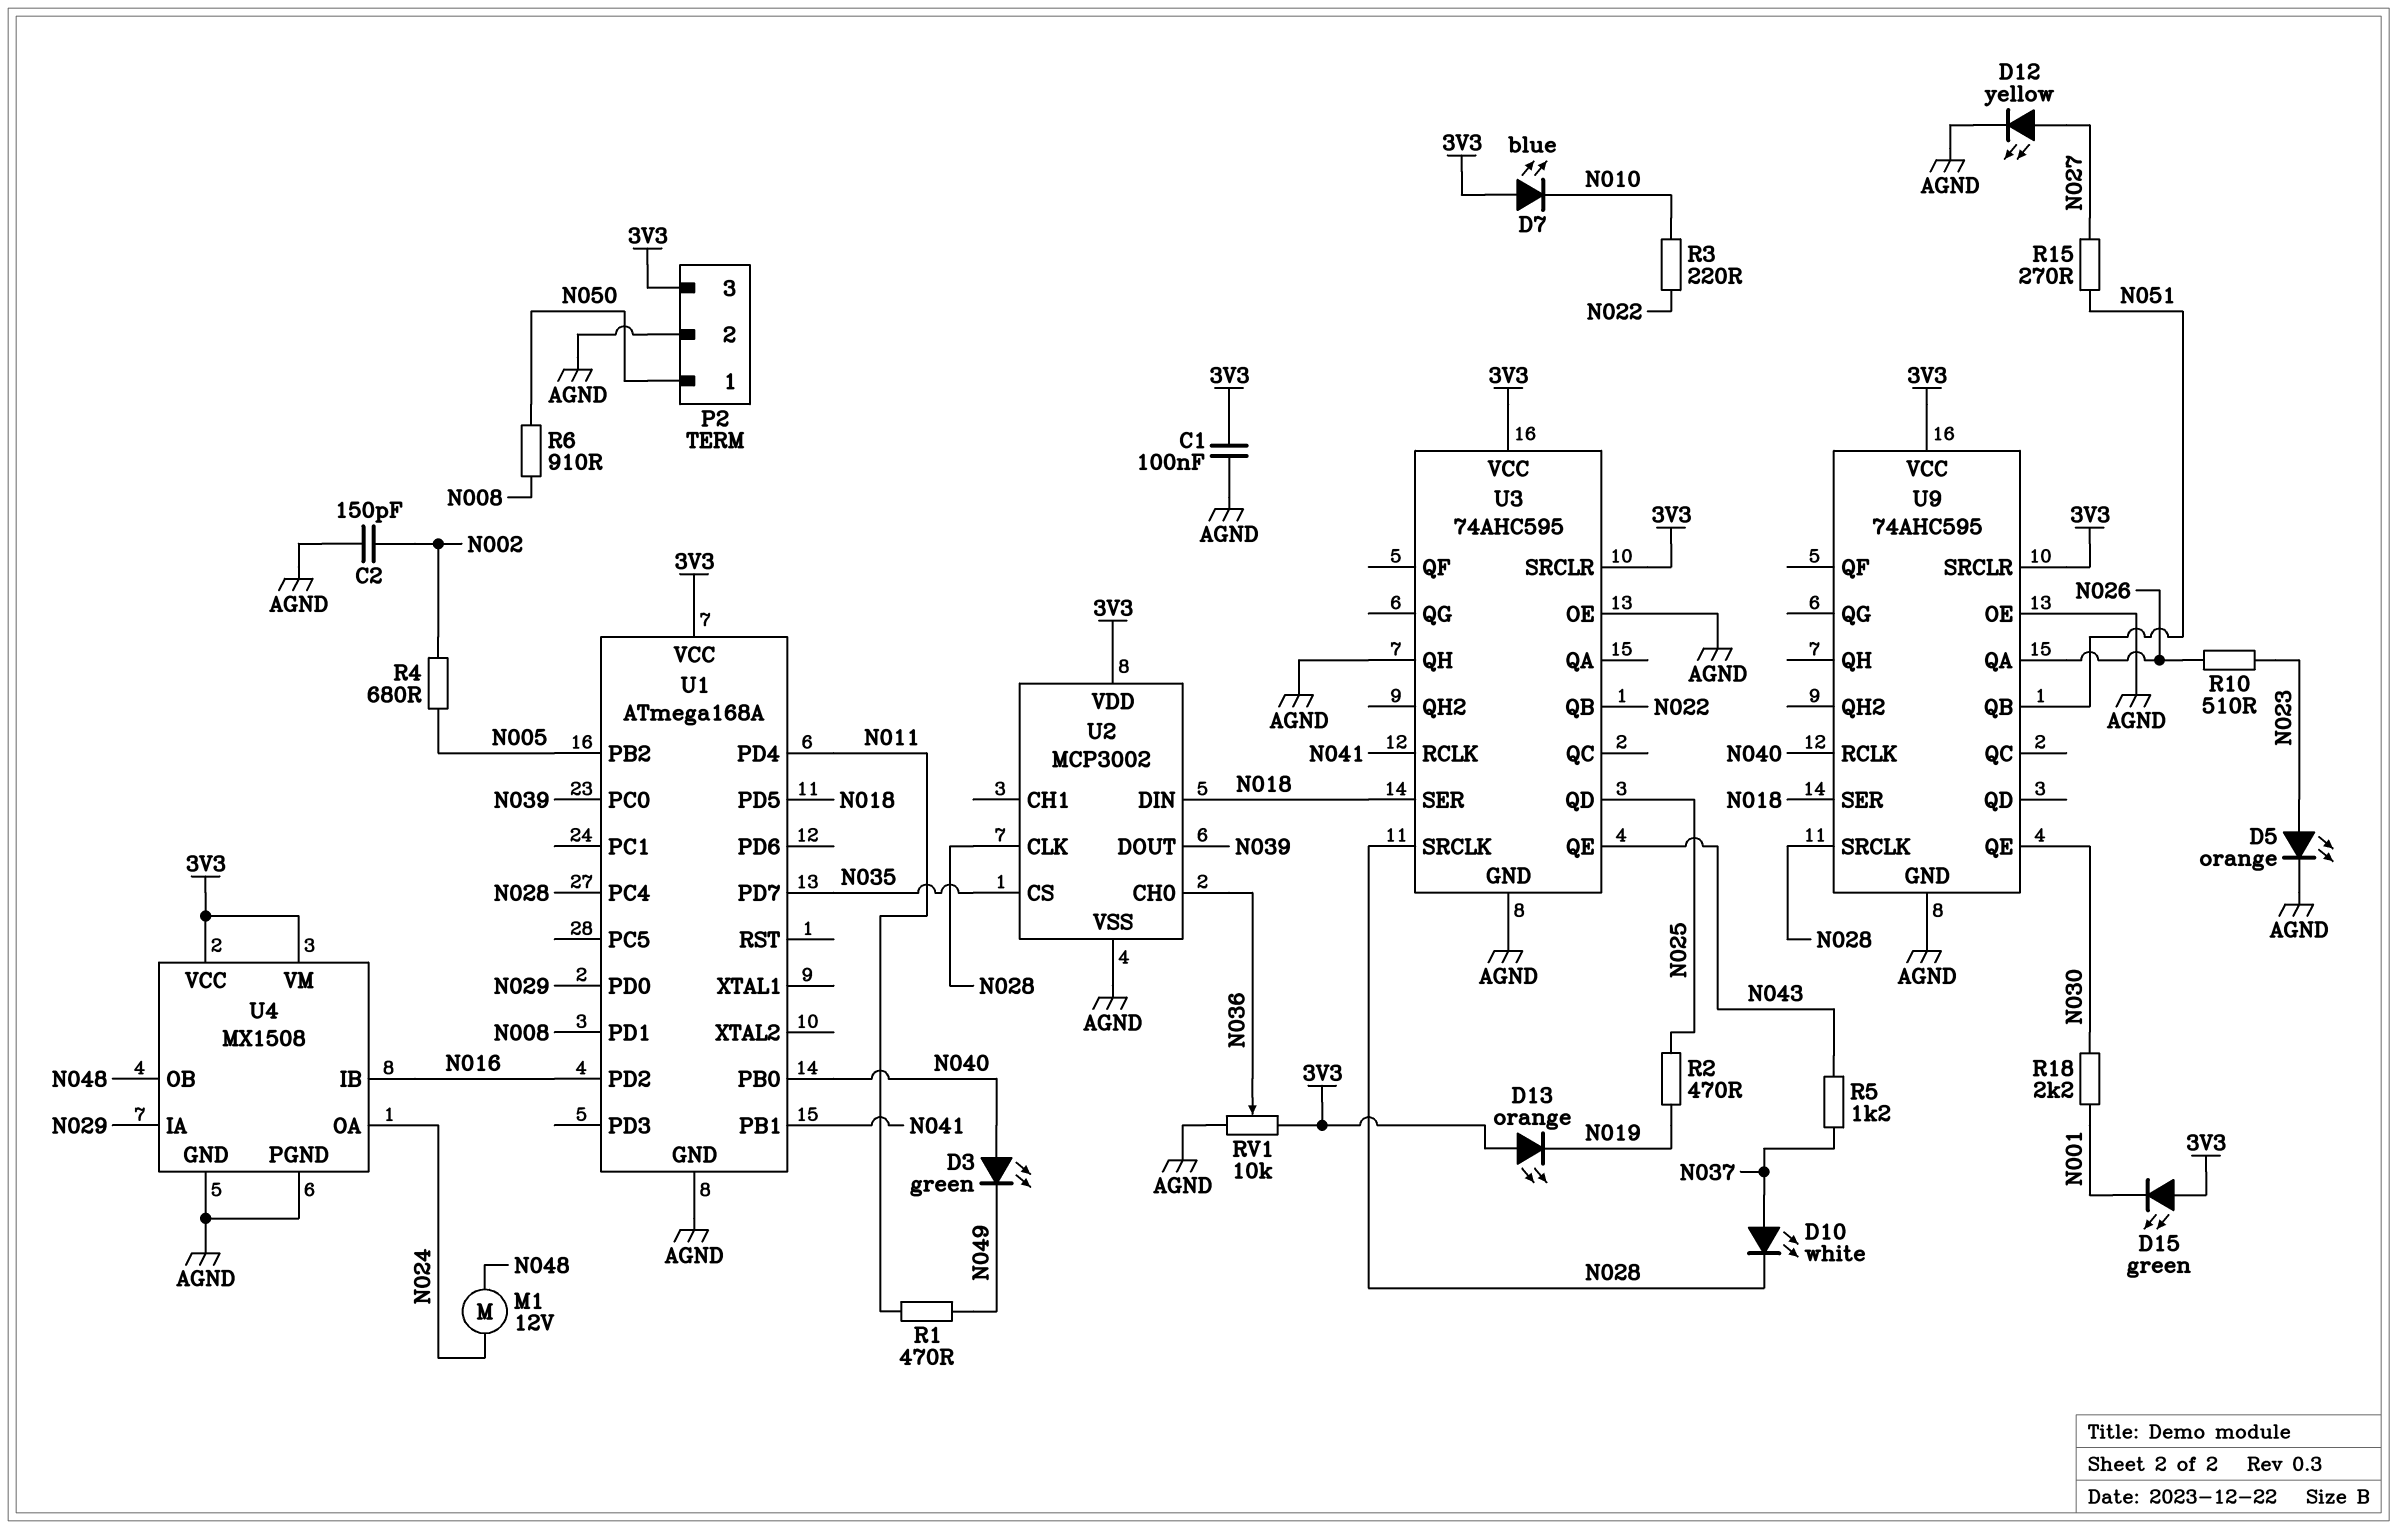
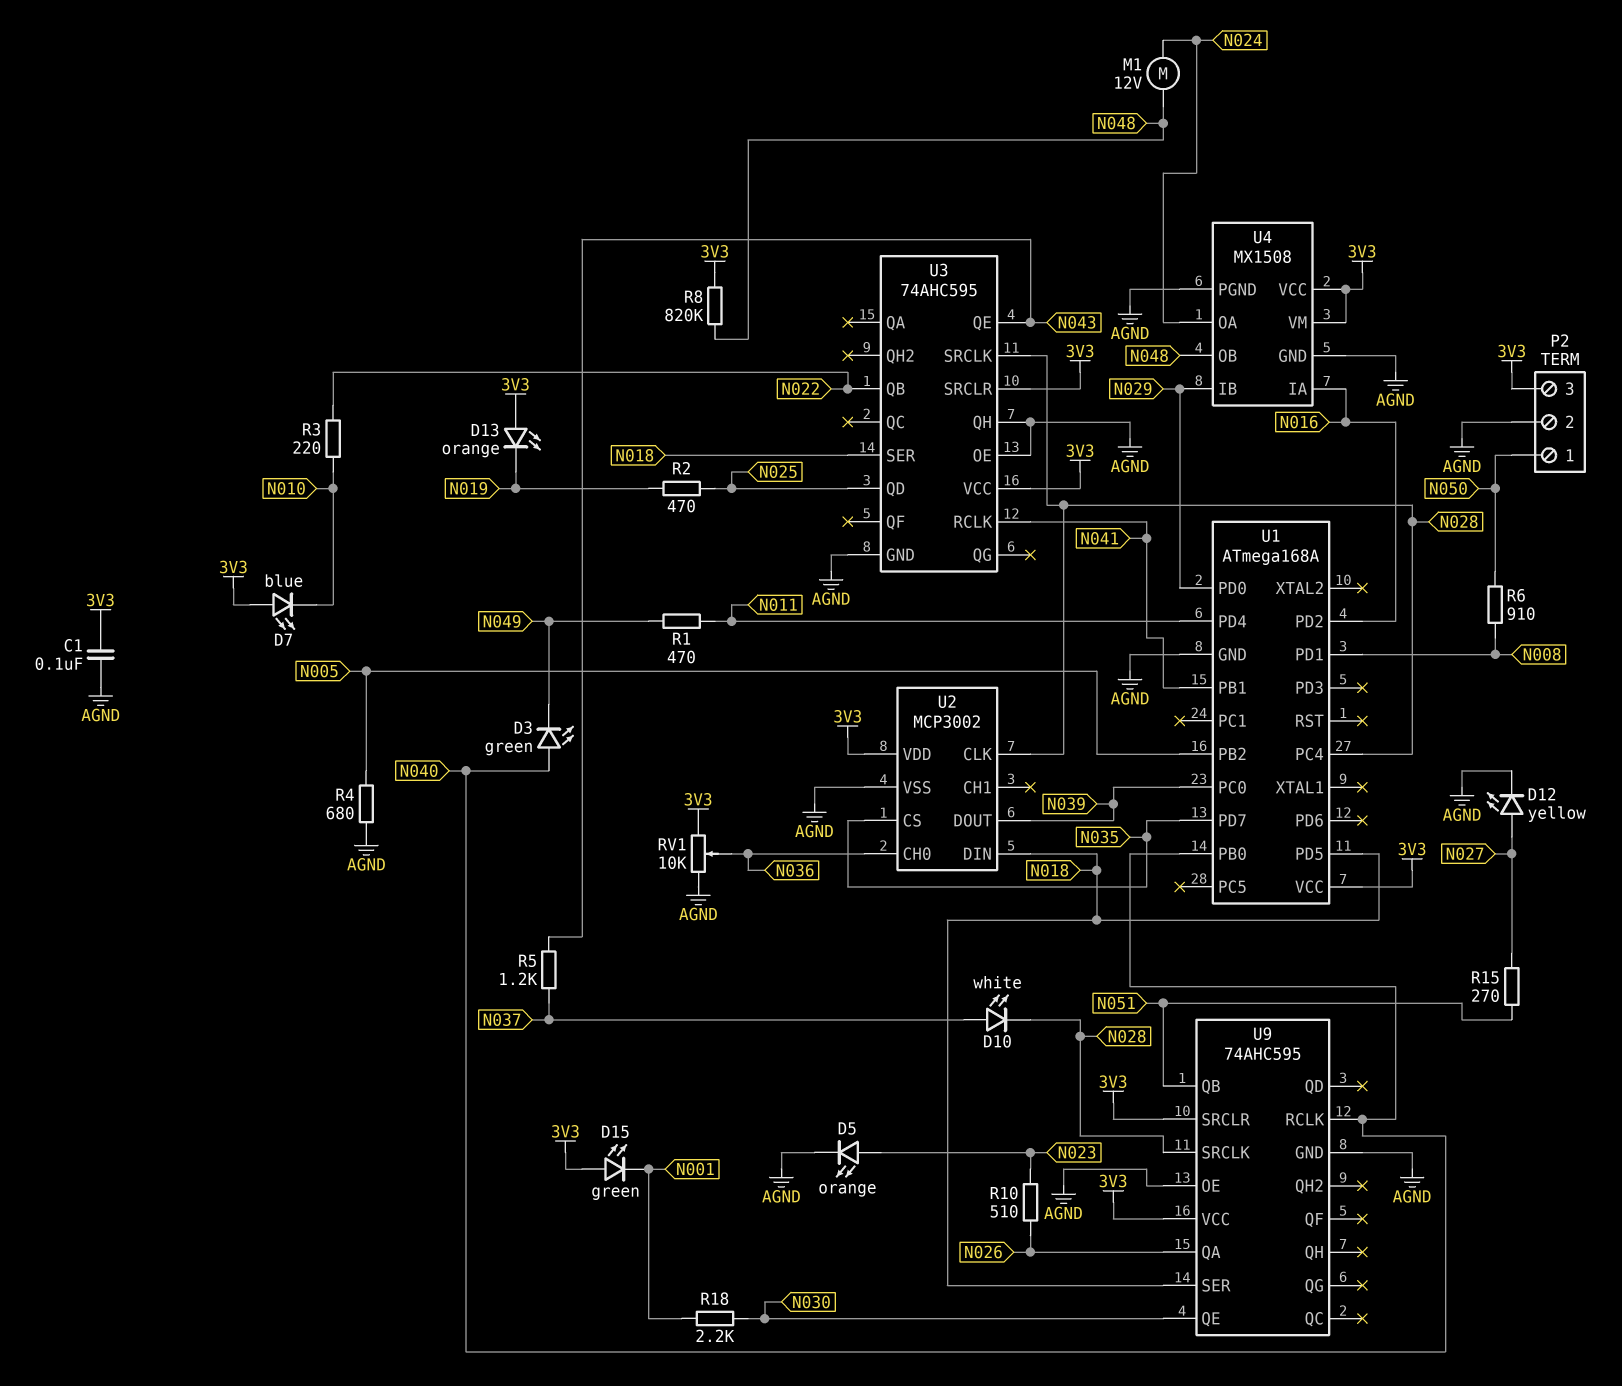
C2: 150pF (AGND, N002) -> none
R4: 680 (N002, N005) -> 680 (AGND, N005)
R8: none -> 820k (3V3, N048)
U4 pin IA: N029 -> N016
U4 pin IB: N016 -> N029

